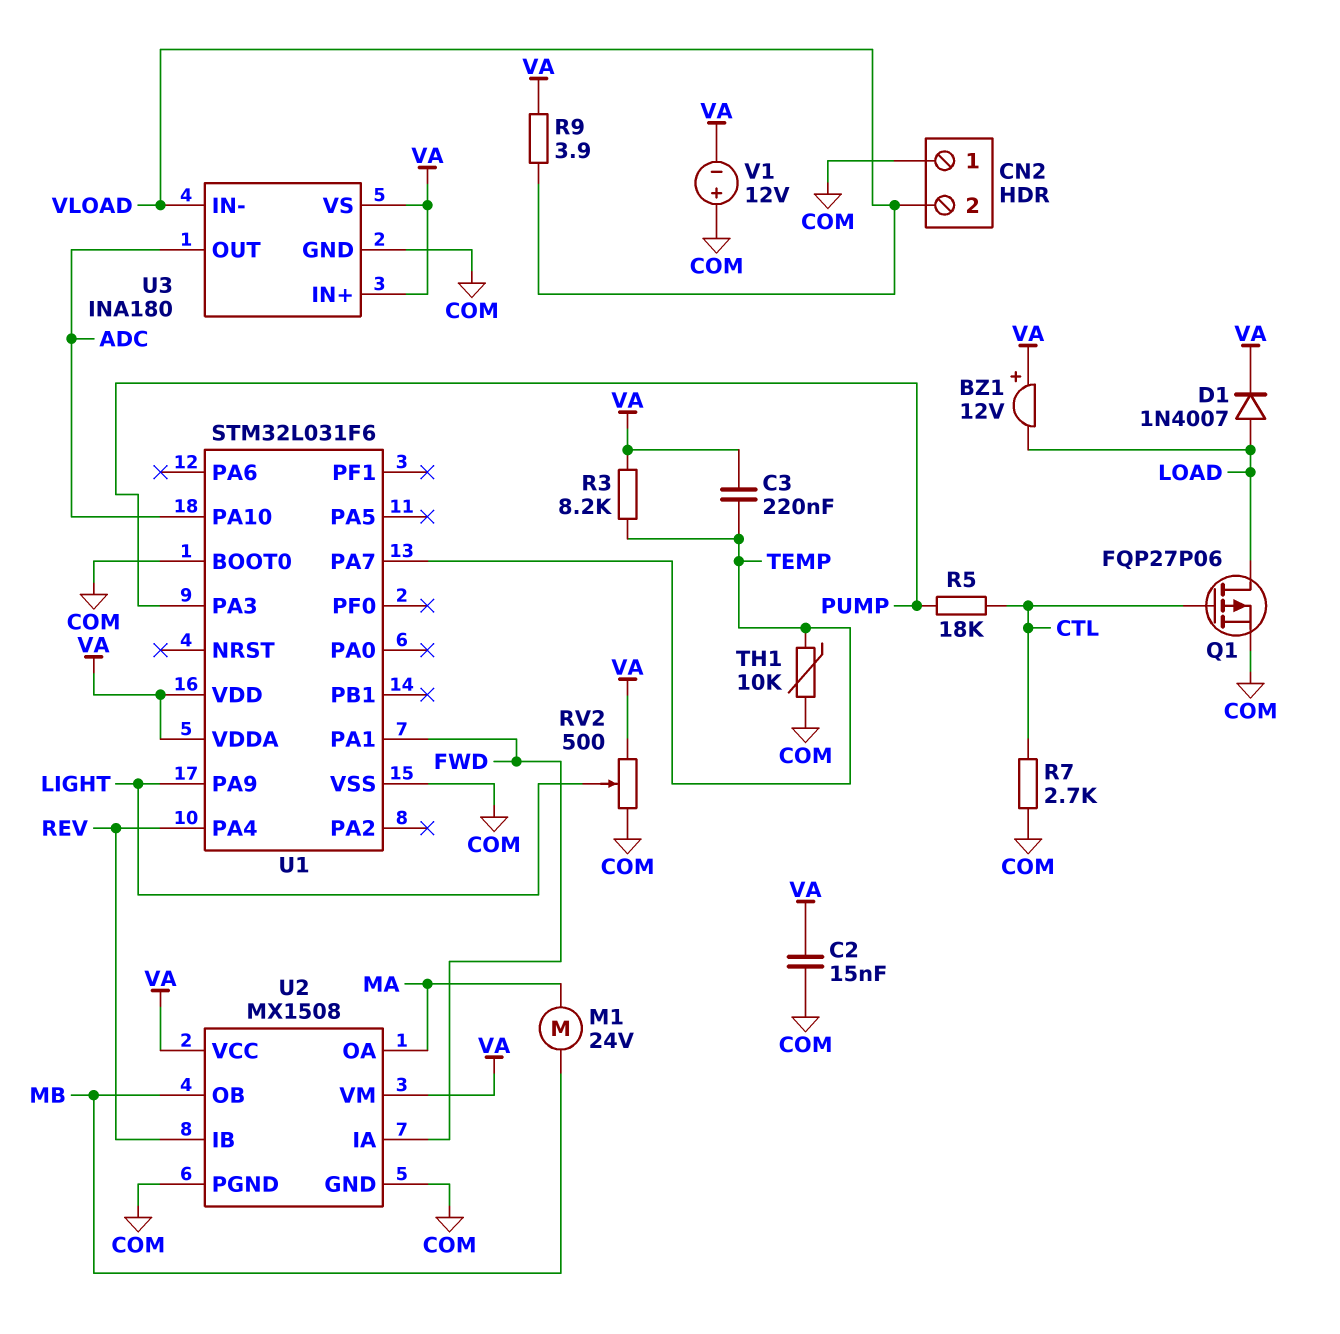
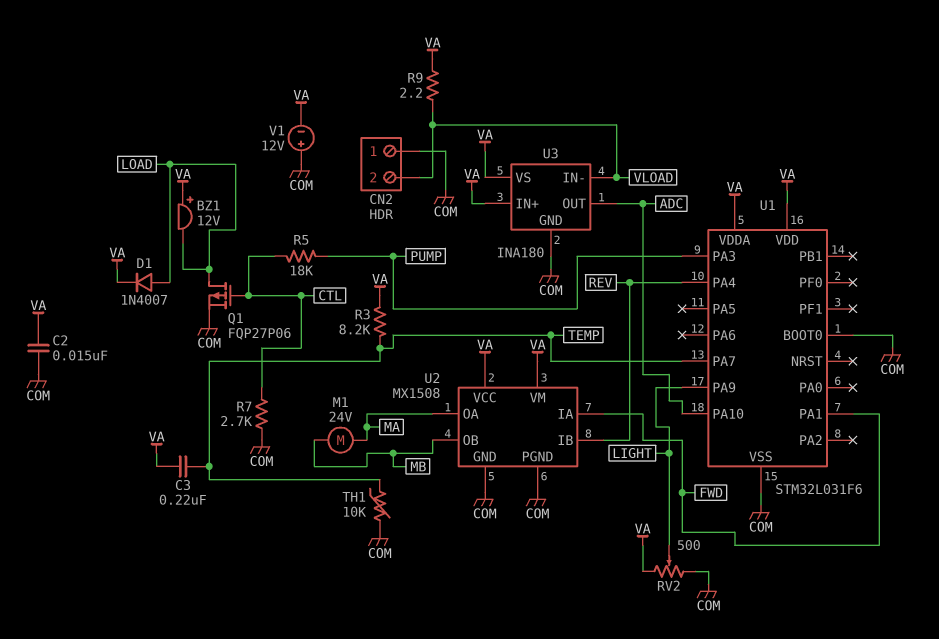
R9: 3.9 (VA, VLOAD) -> 2.2 (VA, VLOAD)

